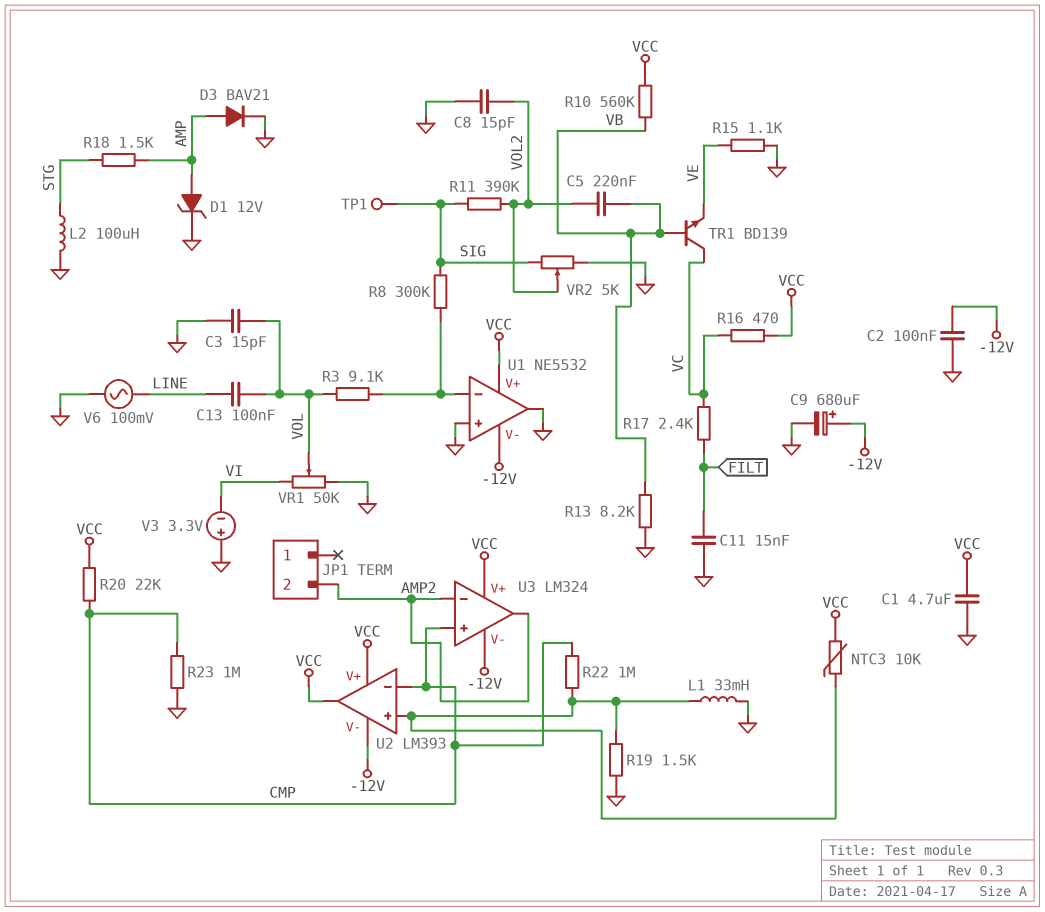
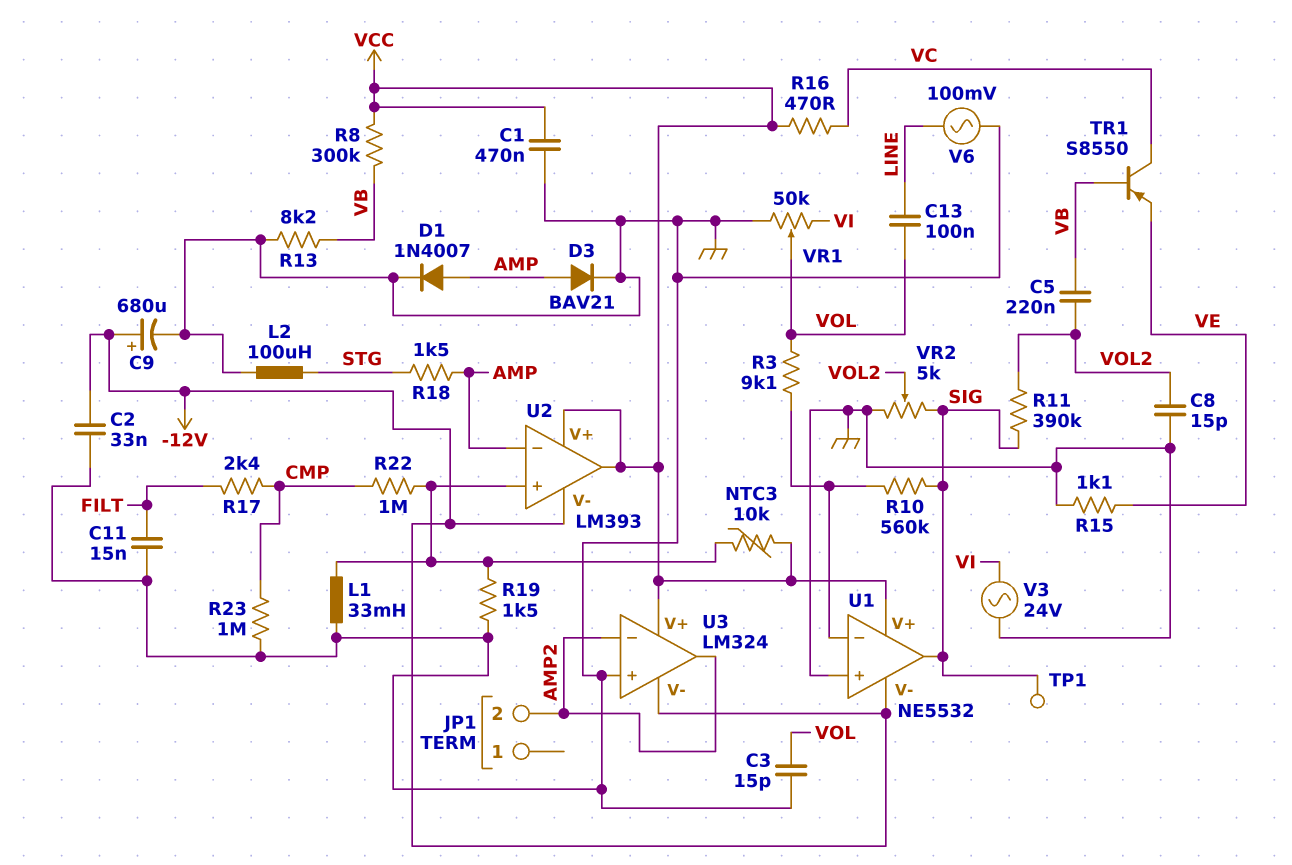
C1: 4.7uF (GND, VCC) -> 470nF (GND, VCC)
C2: 100nF (-12V, GND) -> 33nF (-12V, GND)
D1: zener 12V (A AMP, K GND) -> diode 1N4007 (A AMP, K GND)
R8: 300k (SIG, U1/in-) -> 300k (VB, VCC)
R10: 560k (VB, VCC) -> 560k (SIG, U1/in-)
R17: 2.4k (FILT, VC) -> 2.4k (CMP, FILT)
R20: 22k (CMP, VCC) -> none
TR1: NPN BD139 (B VB, C VC, E VE) -> PNP S8550 (B VB, C VC, E VE)
U1 pin out: GND -> SIG
U2 pin in-: CMP -> AMP
U3 pin in+: CMP -> GND
V3: 3.3V (plus GND, minus VI) -> AC 24V (GND, VI)

